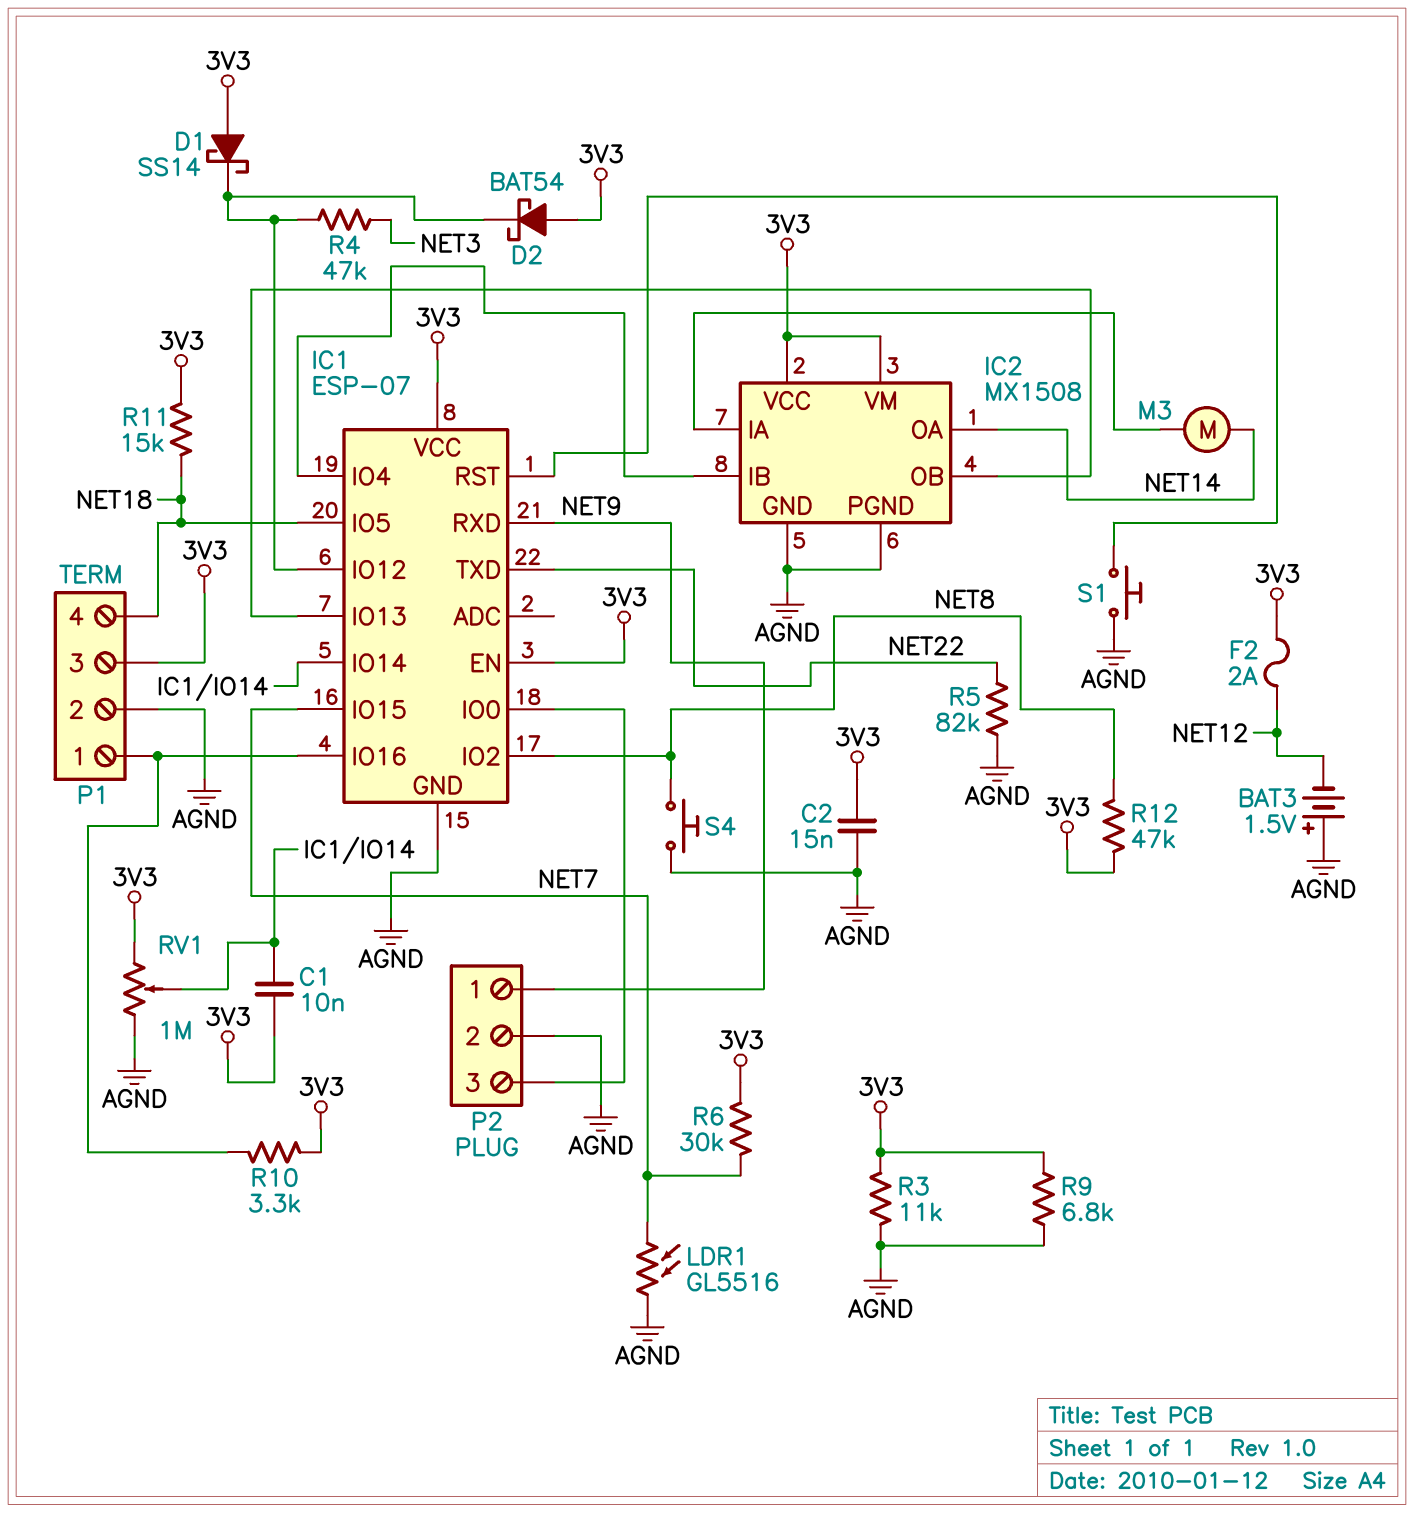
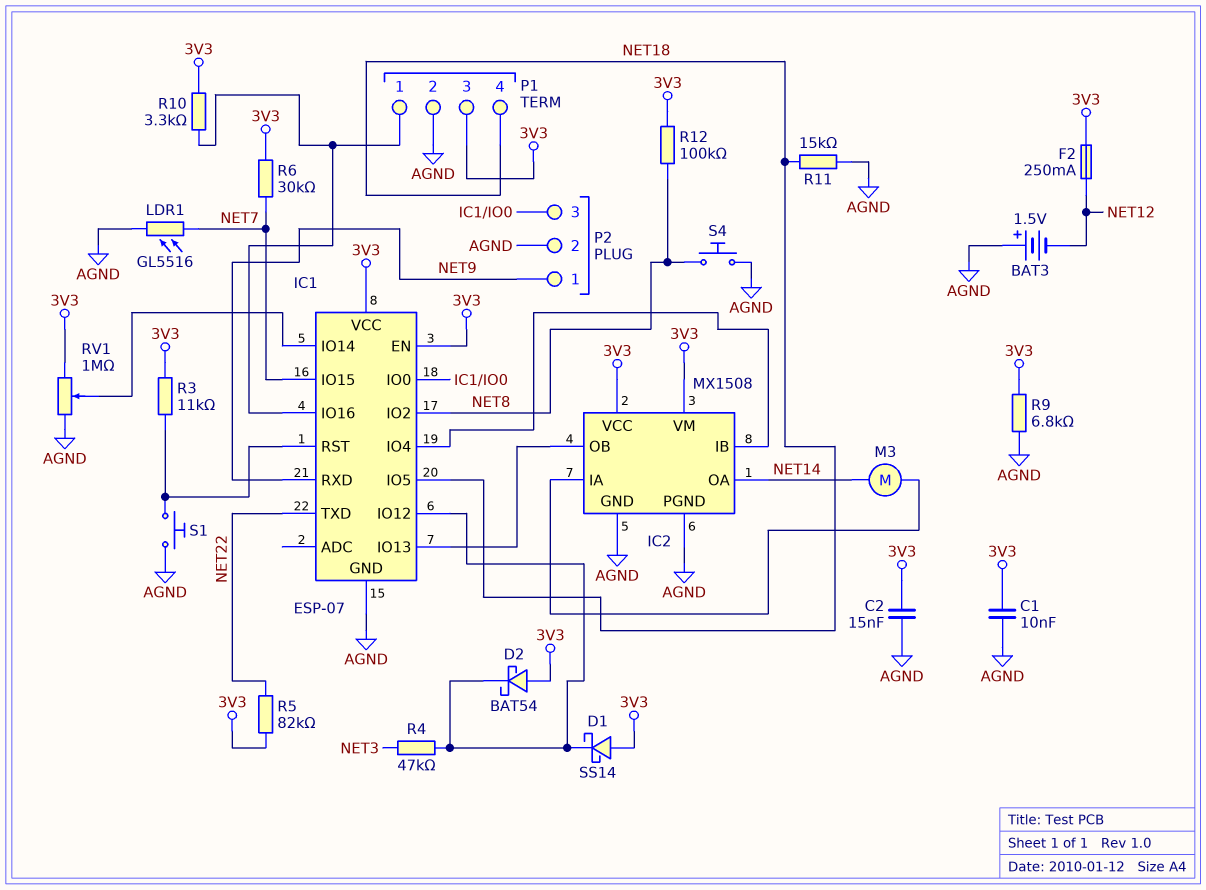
C1: 10nF (3V3, IC1/IO14) -> 10nF (3V3, AGND)
F2: 2A (3V3, NET12) -> 250mA (3V3, NET12)
R3: 11k (3V3, AGND) -> 11k (3V3, IC1/RST)
R5: 82k (AGND, NET22) -> 82k (3V3, NET22)
R11: 15k (3V3, NET18) -> 15k (AGND, NET18)
R12: 47k (3V3, NET8) -> 100k (3V3, NET8)

